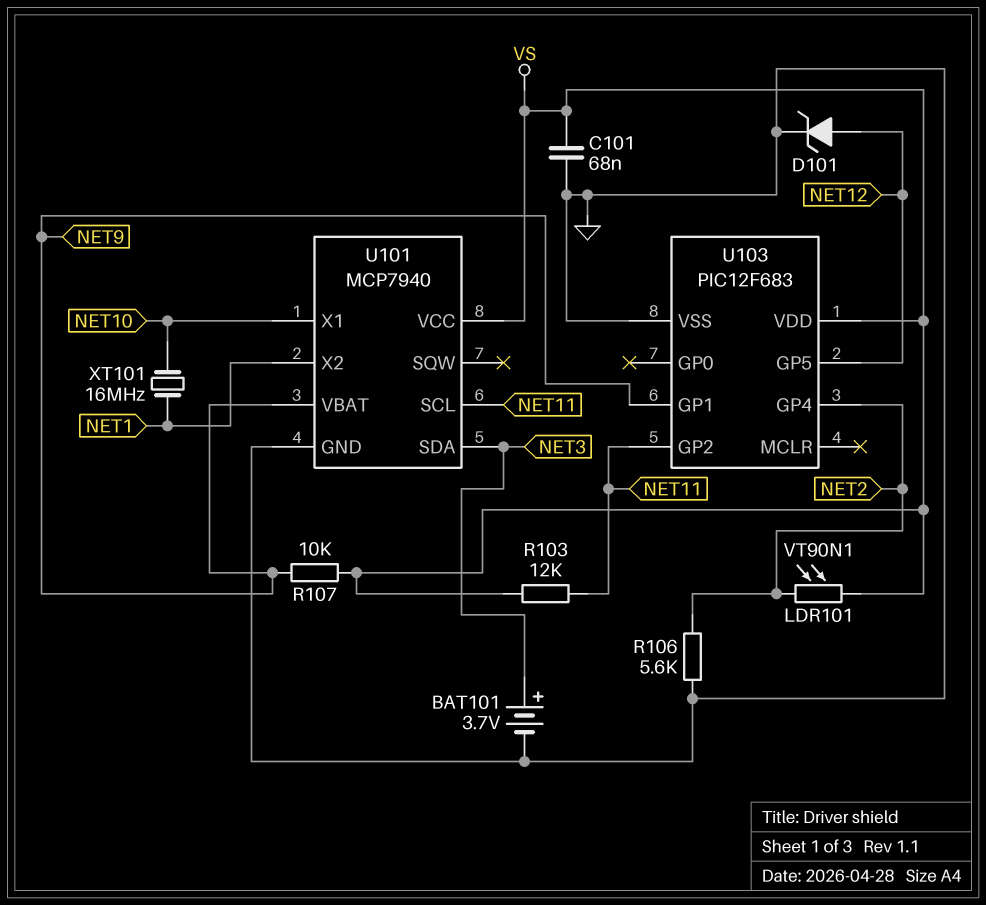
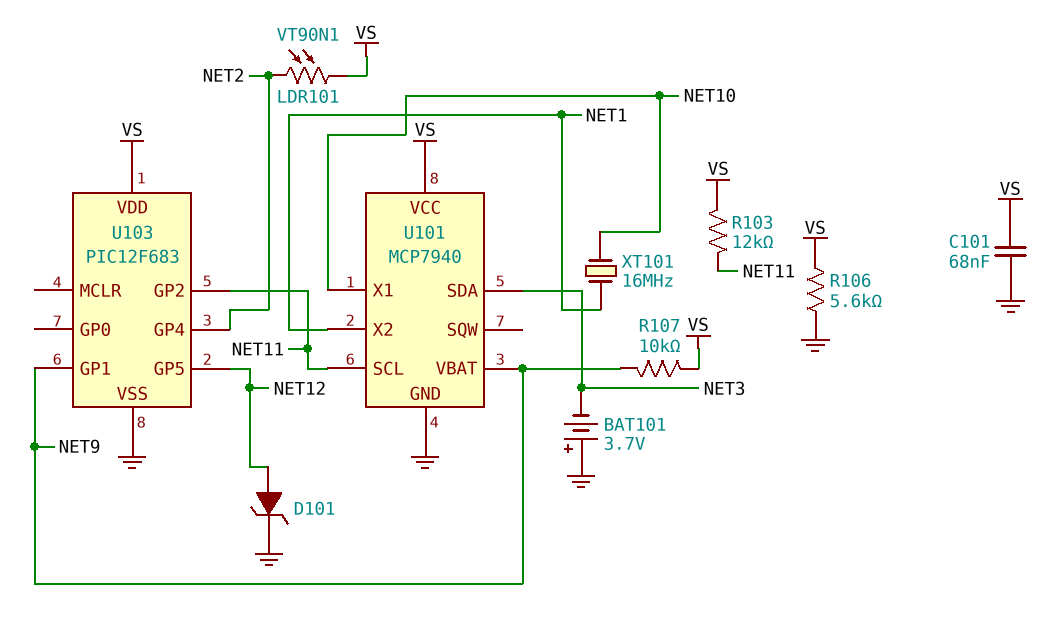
BAT101: 3.7V (plus NET3, minus GND) -> 3.7V (plus GND, minus NET3)
R106: 5.6k (GND, NET2) -> 5.6k (GND, VS)

